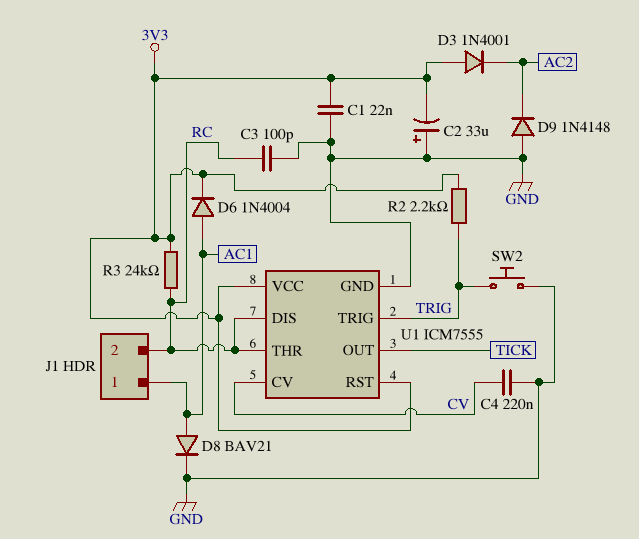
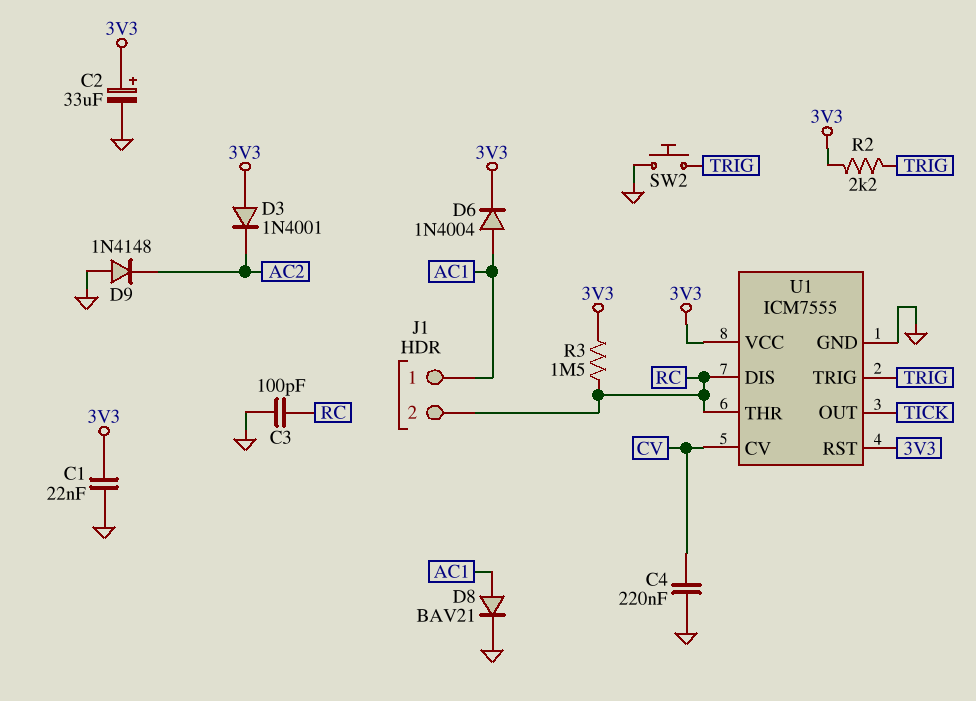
C2: 33uF (plus GND, minus 3V3) -> 33uF (plus 3V3, minus GND)
R3: 24k (3V3, RC) -> 1.5M (3V3, RC)

